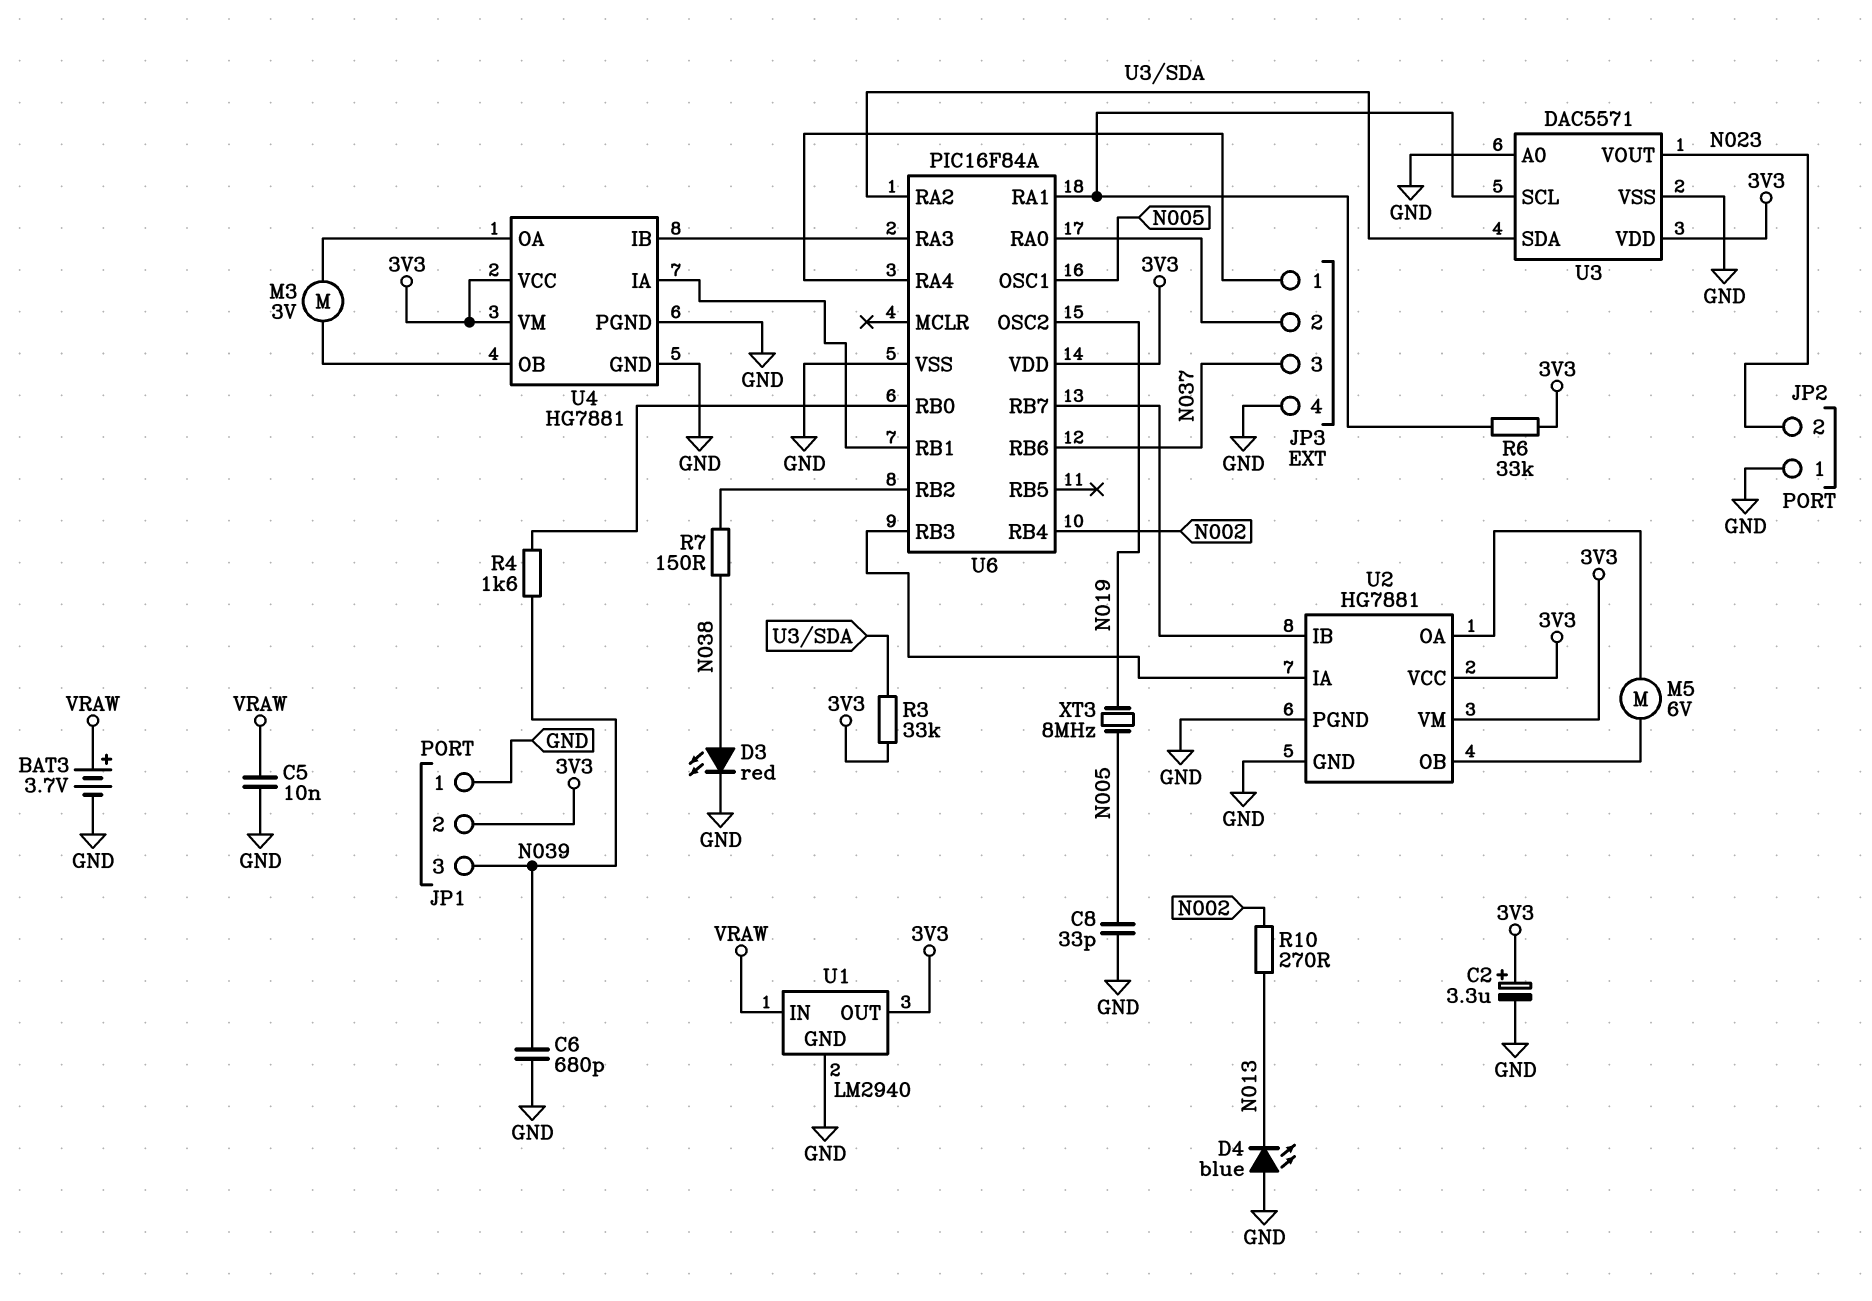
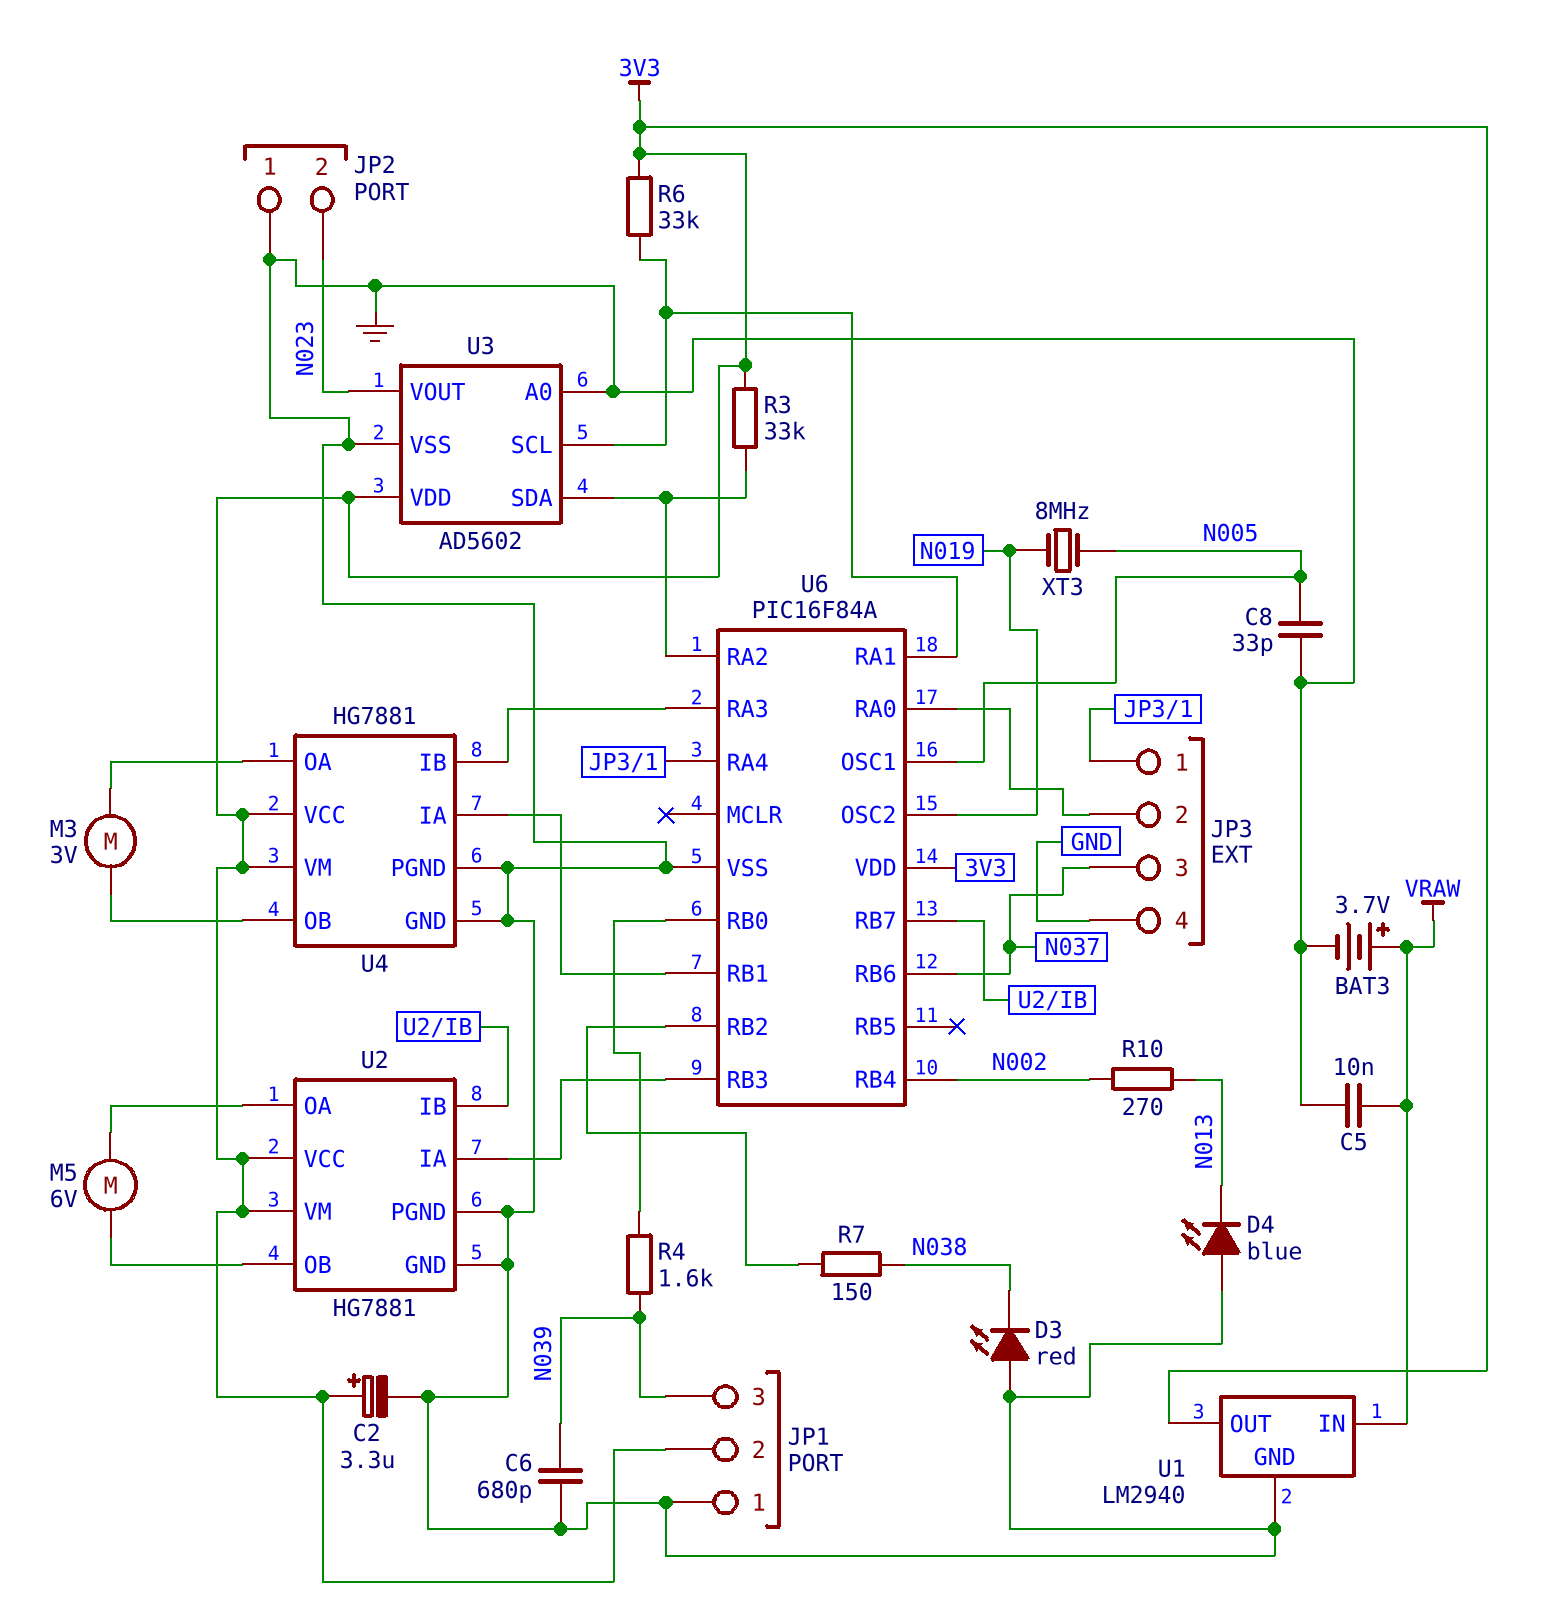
D3: LED red (A N038, K GND) -> LED red (A GND, K N038)
U3: DAC5571 -> AD5602

